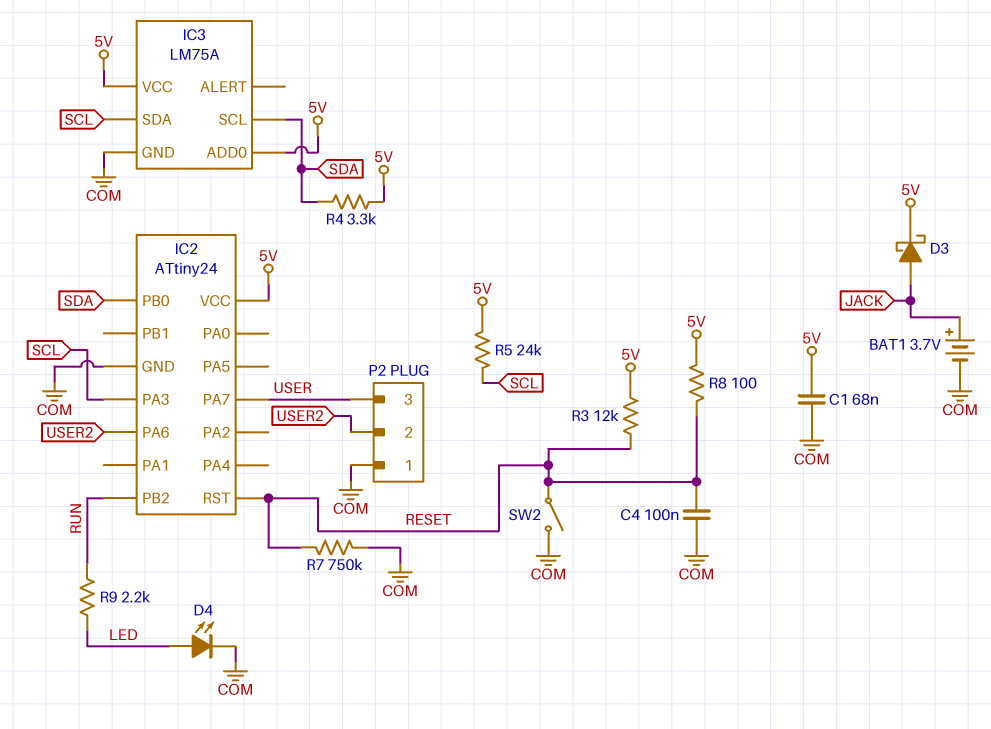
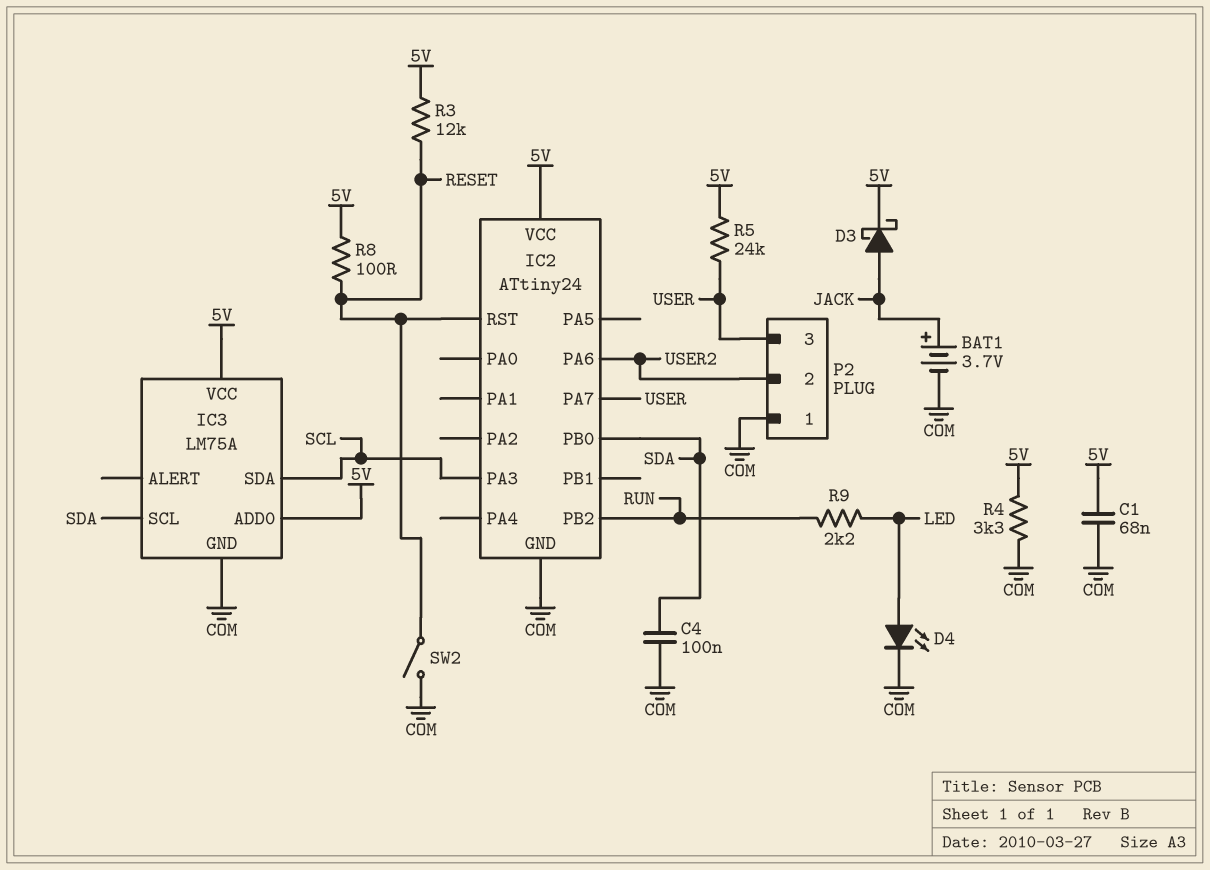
C4: 100nF (COM, RESET) -> 100nF (COM, SDA)
R4: 3.3k (5V, SDA) -> 3.3k (5V, COM)
R5: 24k (5V, SCL) -> 24k (5V, USER)
R7: 750k (COM, RESET) -> none

